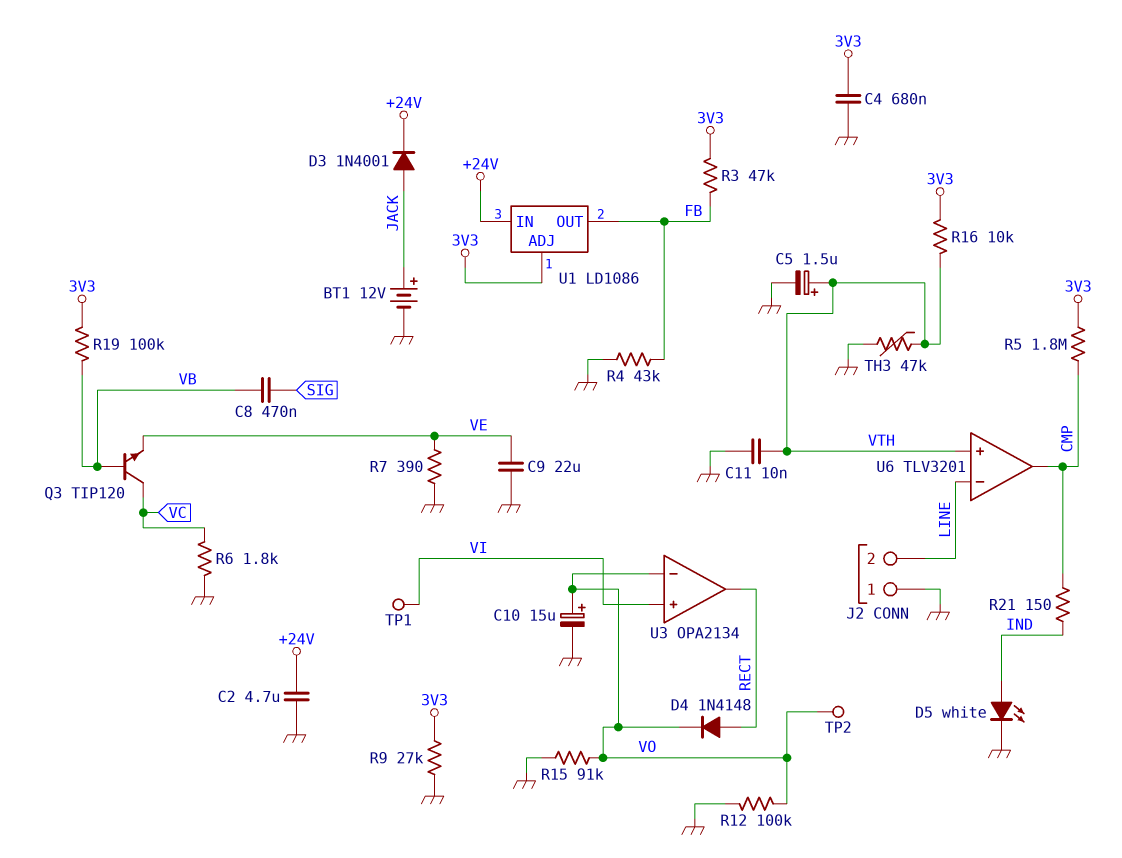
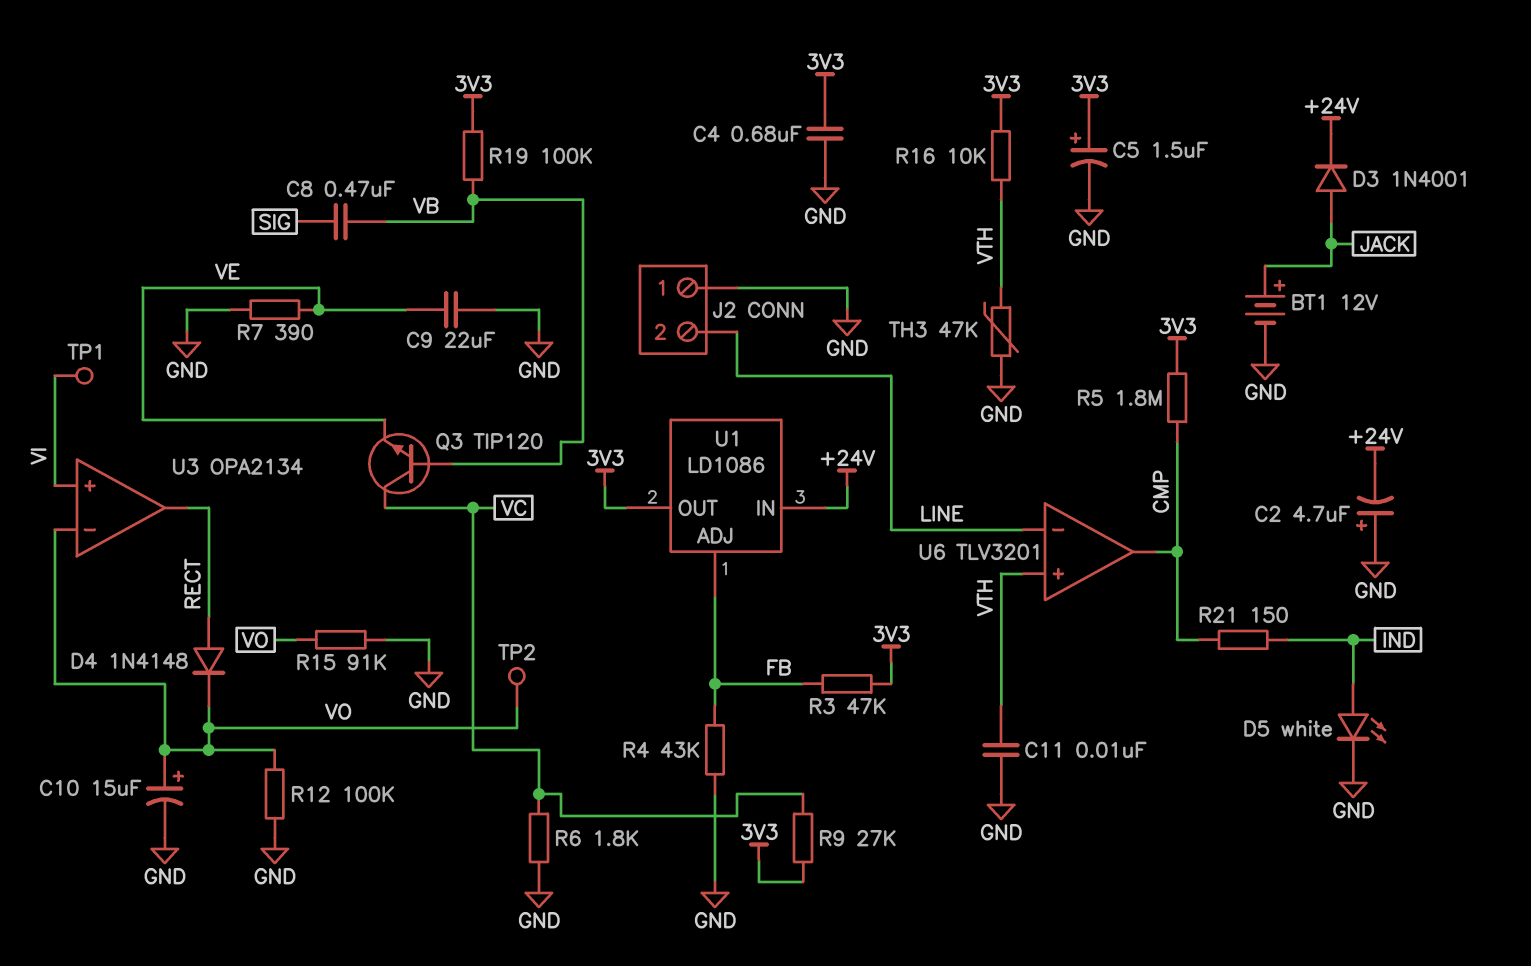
C2: 4.7uF (+24V, GND) -> 4.7uF (plus GND, minus +24V)
C5: 1.5uF (plus VTH, minus GND) -> 1.5uF (plus 3V3, minus GND)
R9: 27k (3V3, GND) -> 27k (3V3, VC)
U1 pin ADJ: 3V3 -> FB
U1 pin OUT: FB -> 3V3

